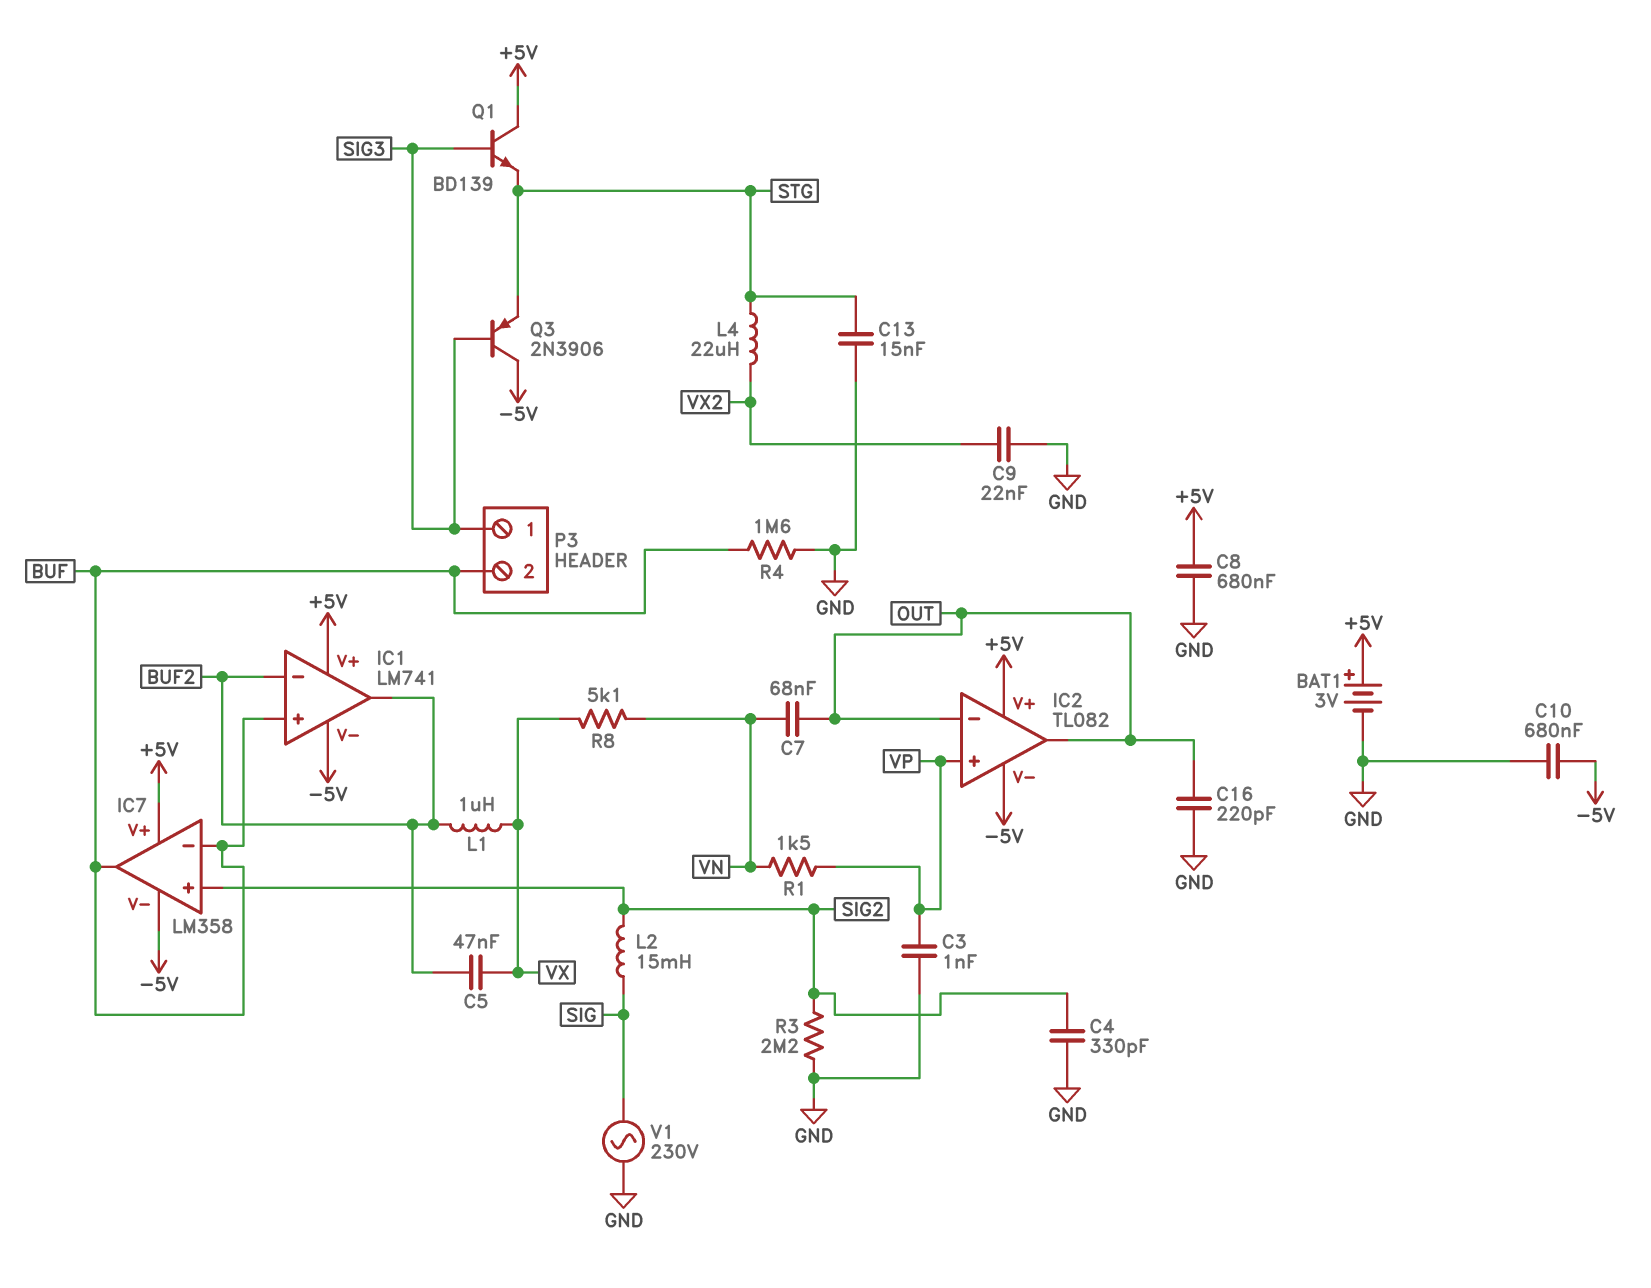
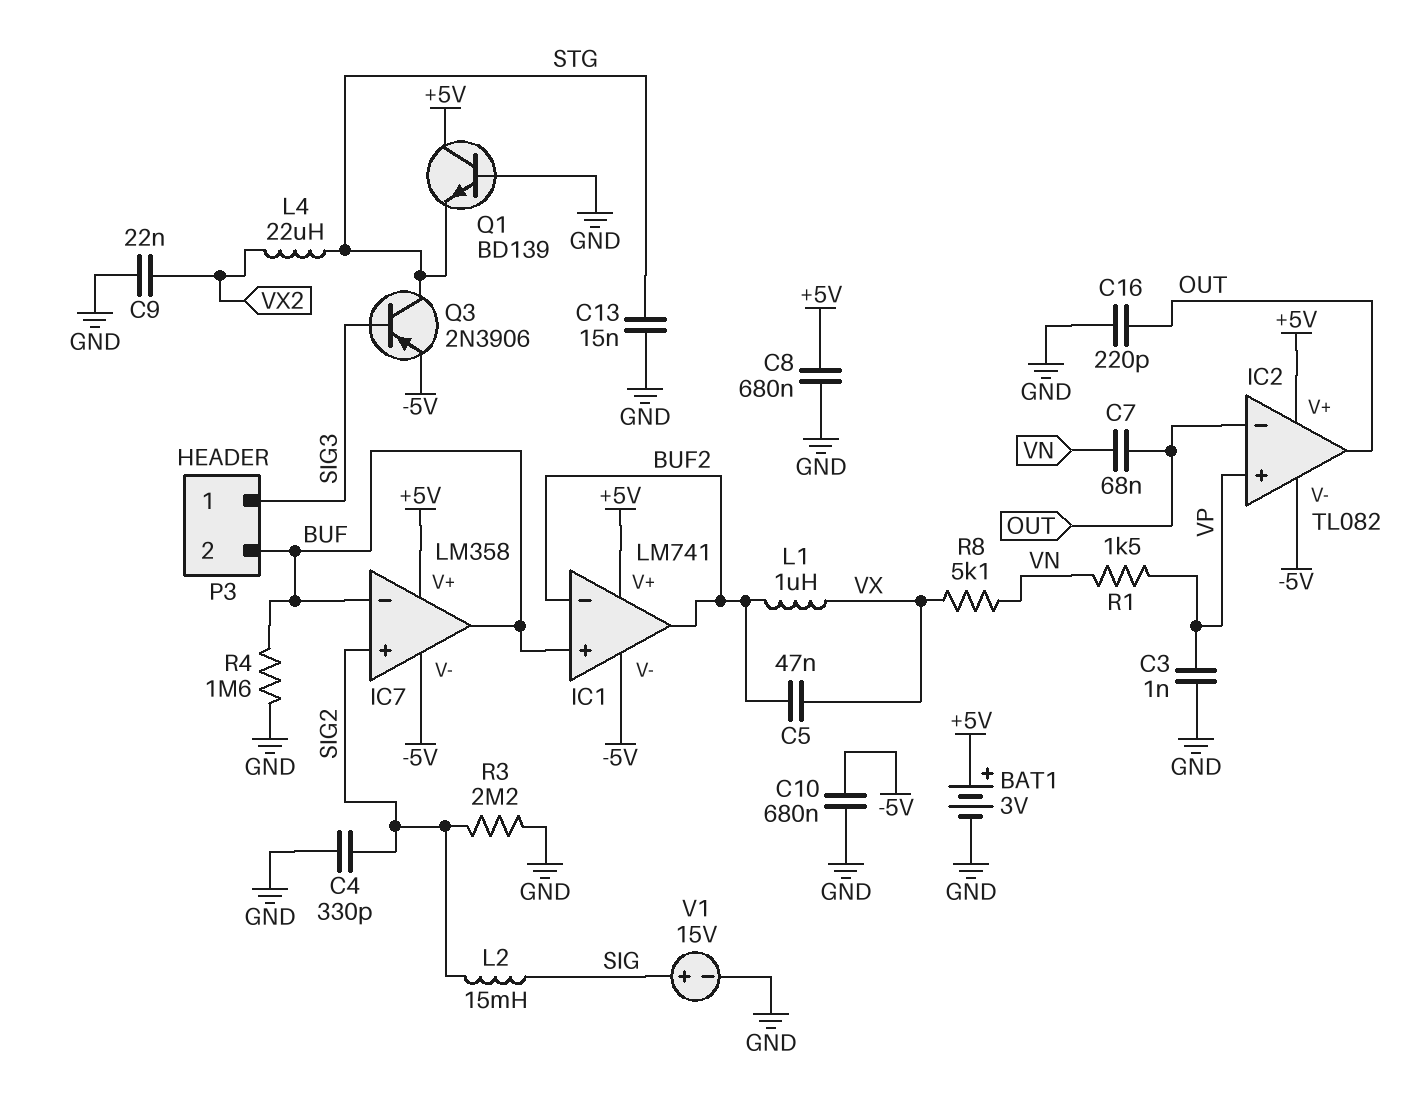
Q1: NPN BD139 (B SIG3, C +5V, E STG) -> NPN BD139 (B GND, C +5V, E STG)
Q3: PNP 2N3906 (B SIG3, C -5V, E STG) -> PNP 2N3906 (B SIG3, C STG, E -5V)
V1: AC 230V (GND, SIG) -> 15V (plus SIG, minus GND)

